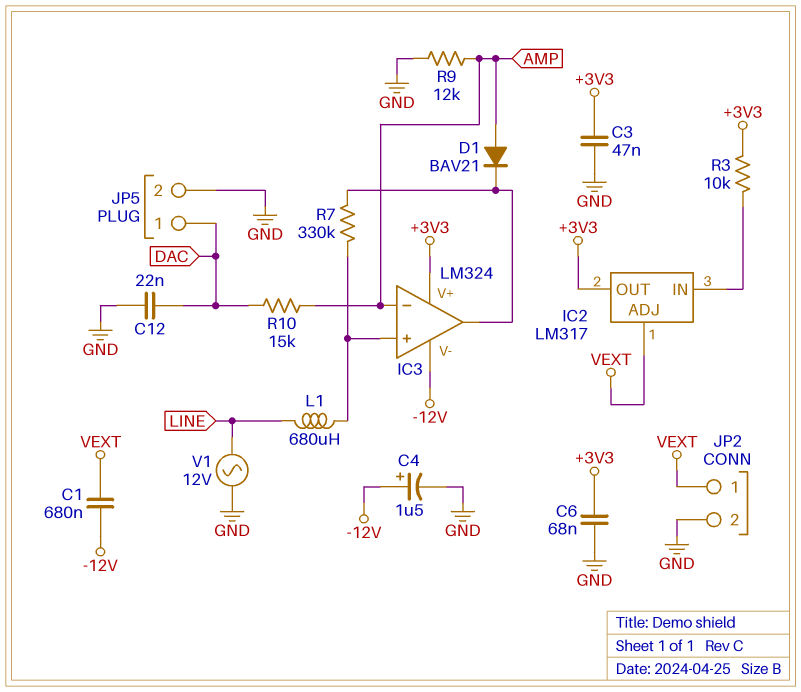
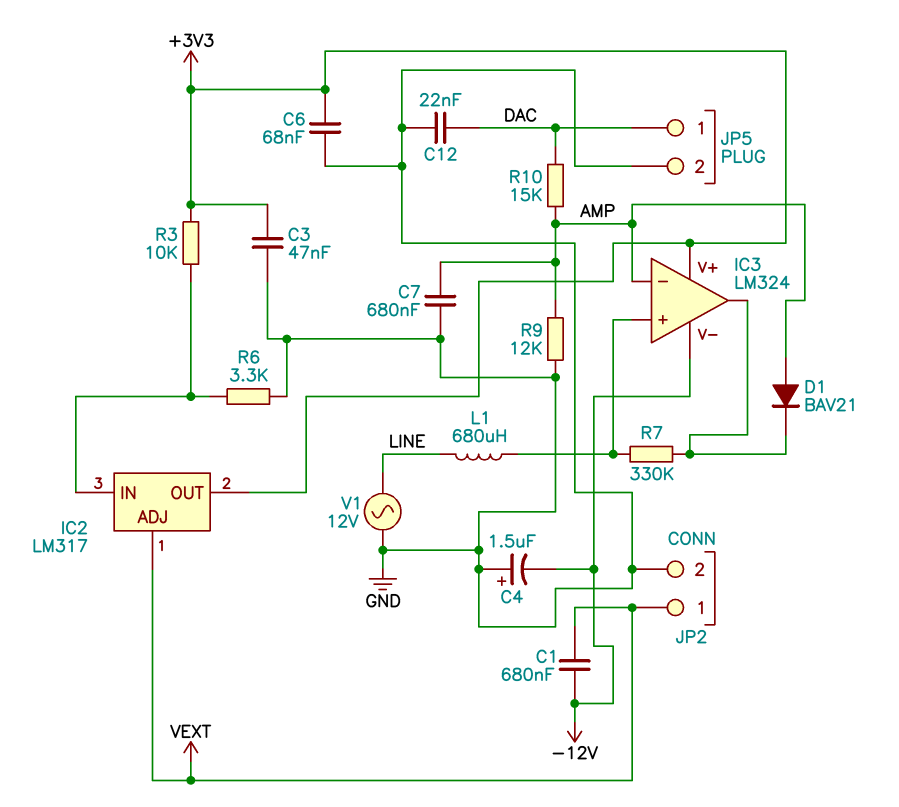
C4: 1.5uF (plus -12V, minus GND) -> 1.5uF (plus GND, minus -12V)
C7: none -> 680nF (AMP, GND)
R6: none -> 3.3k (GND, IC2/IN)

